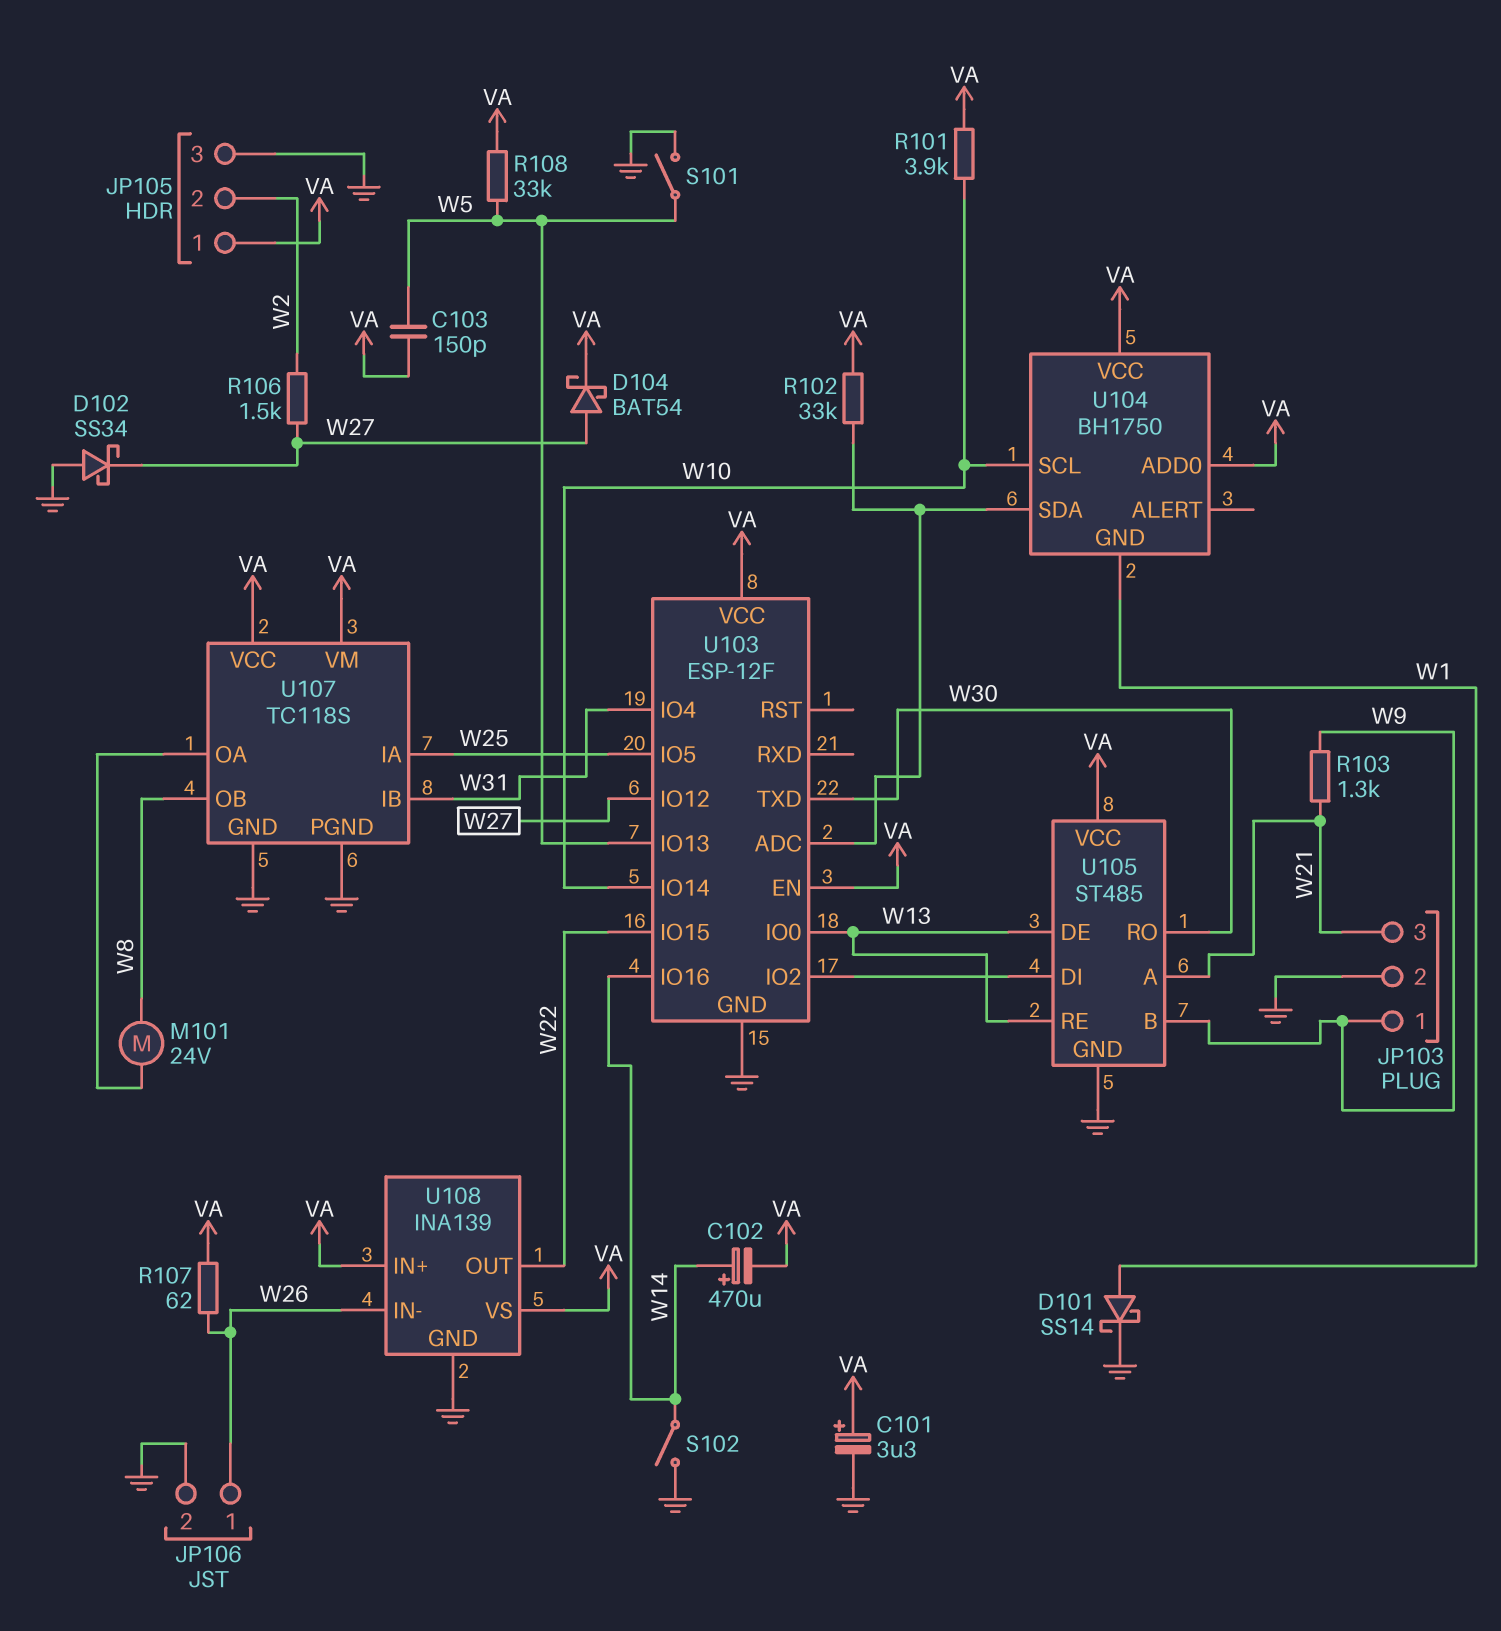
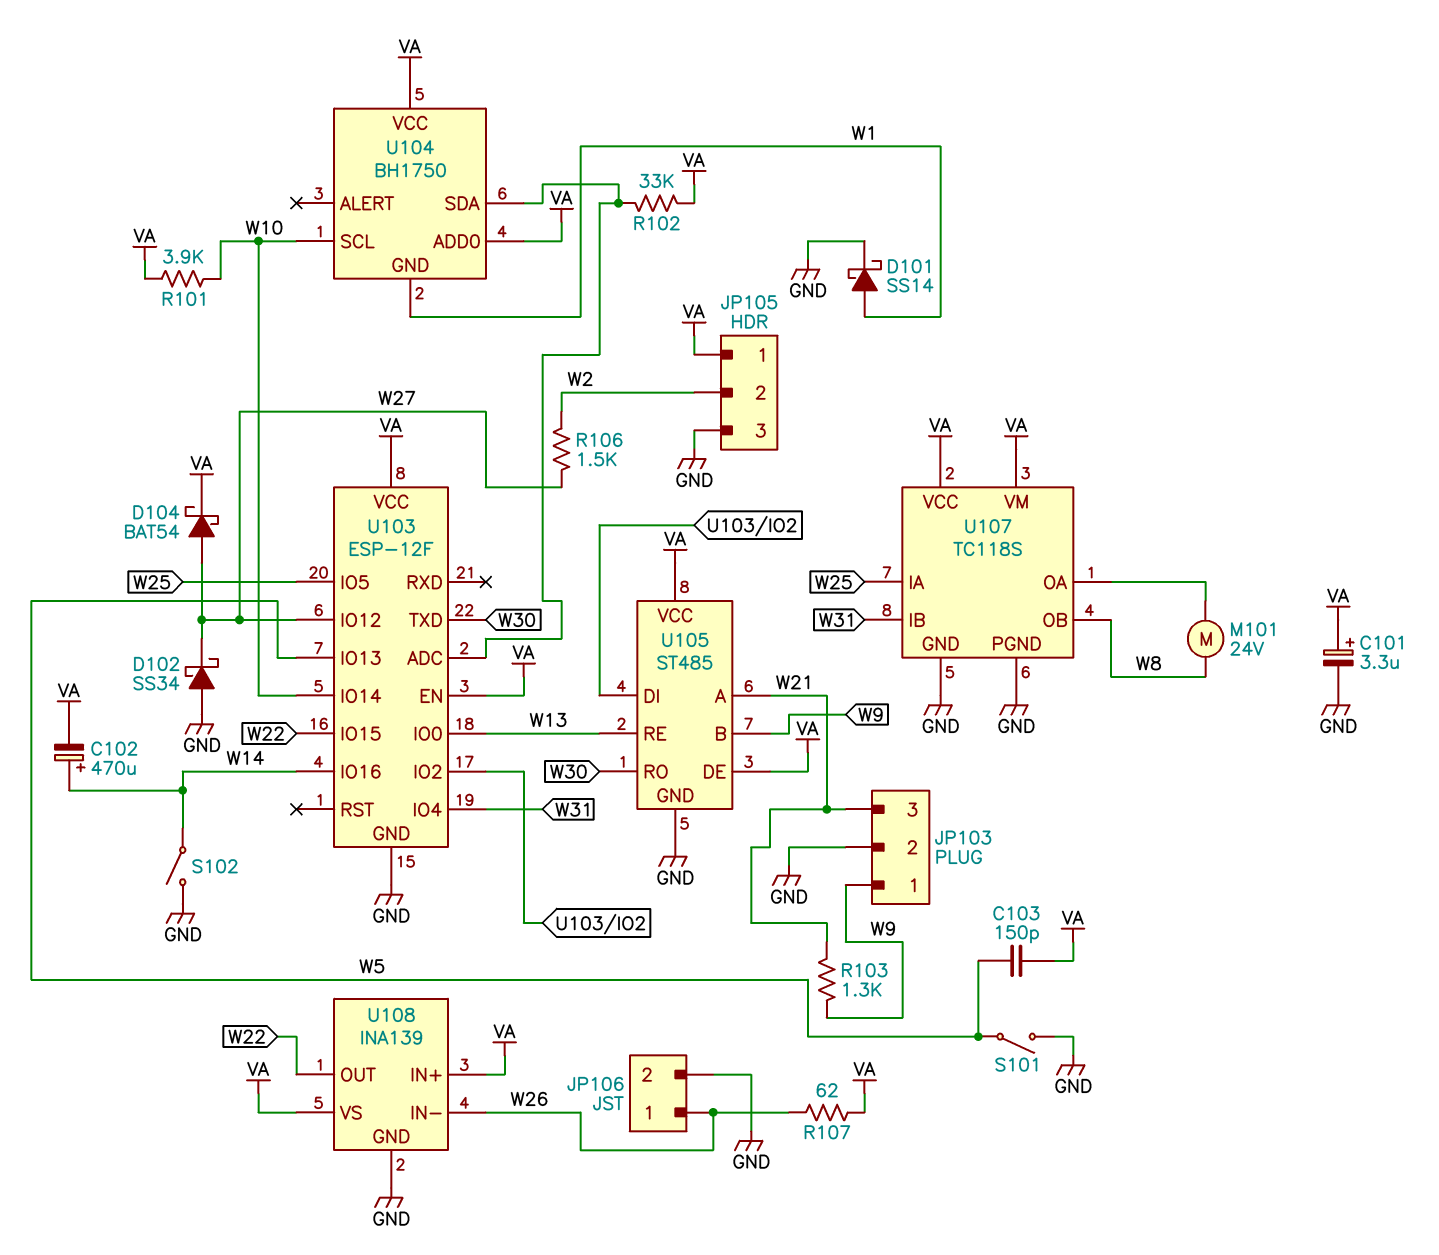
R108: 33k (VA, W5) -> none
U105 pin DE: W13 -> VA

